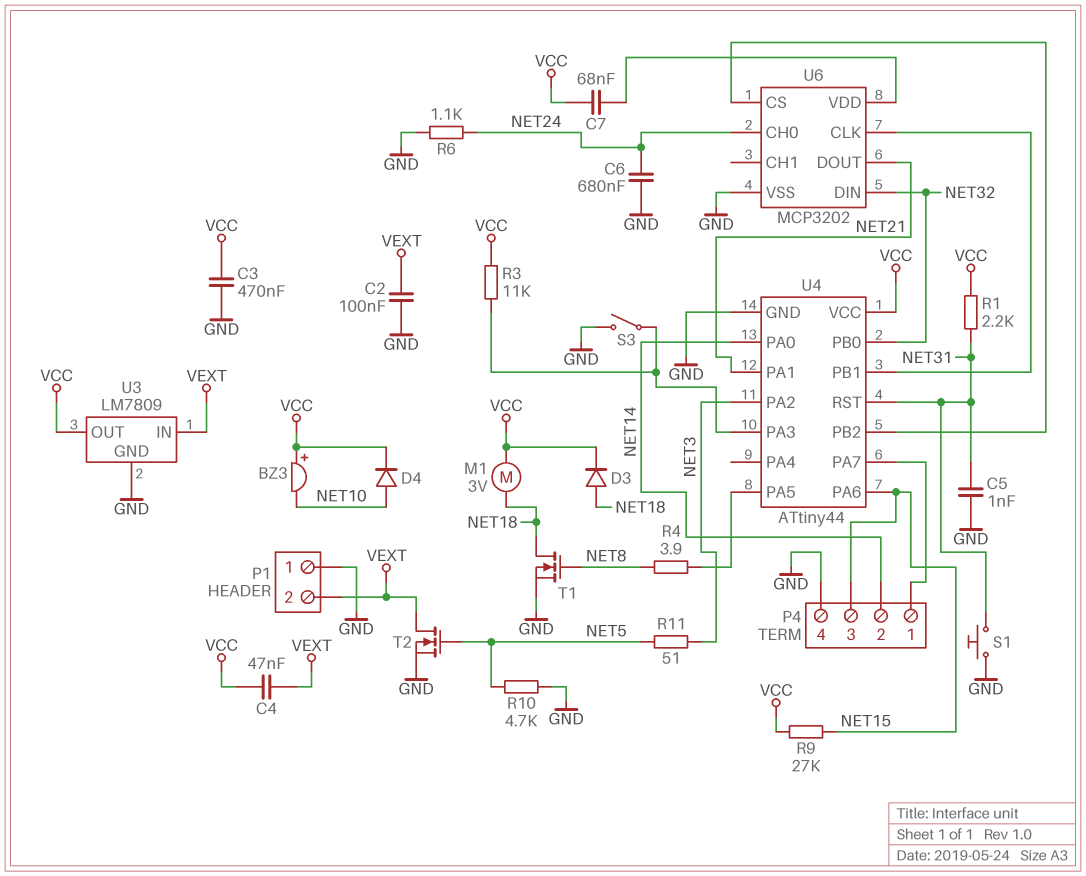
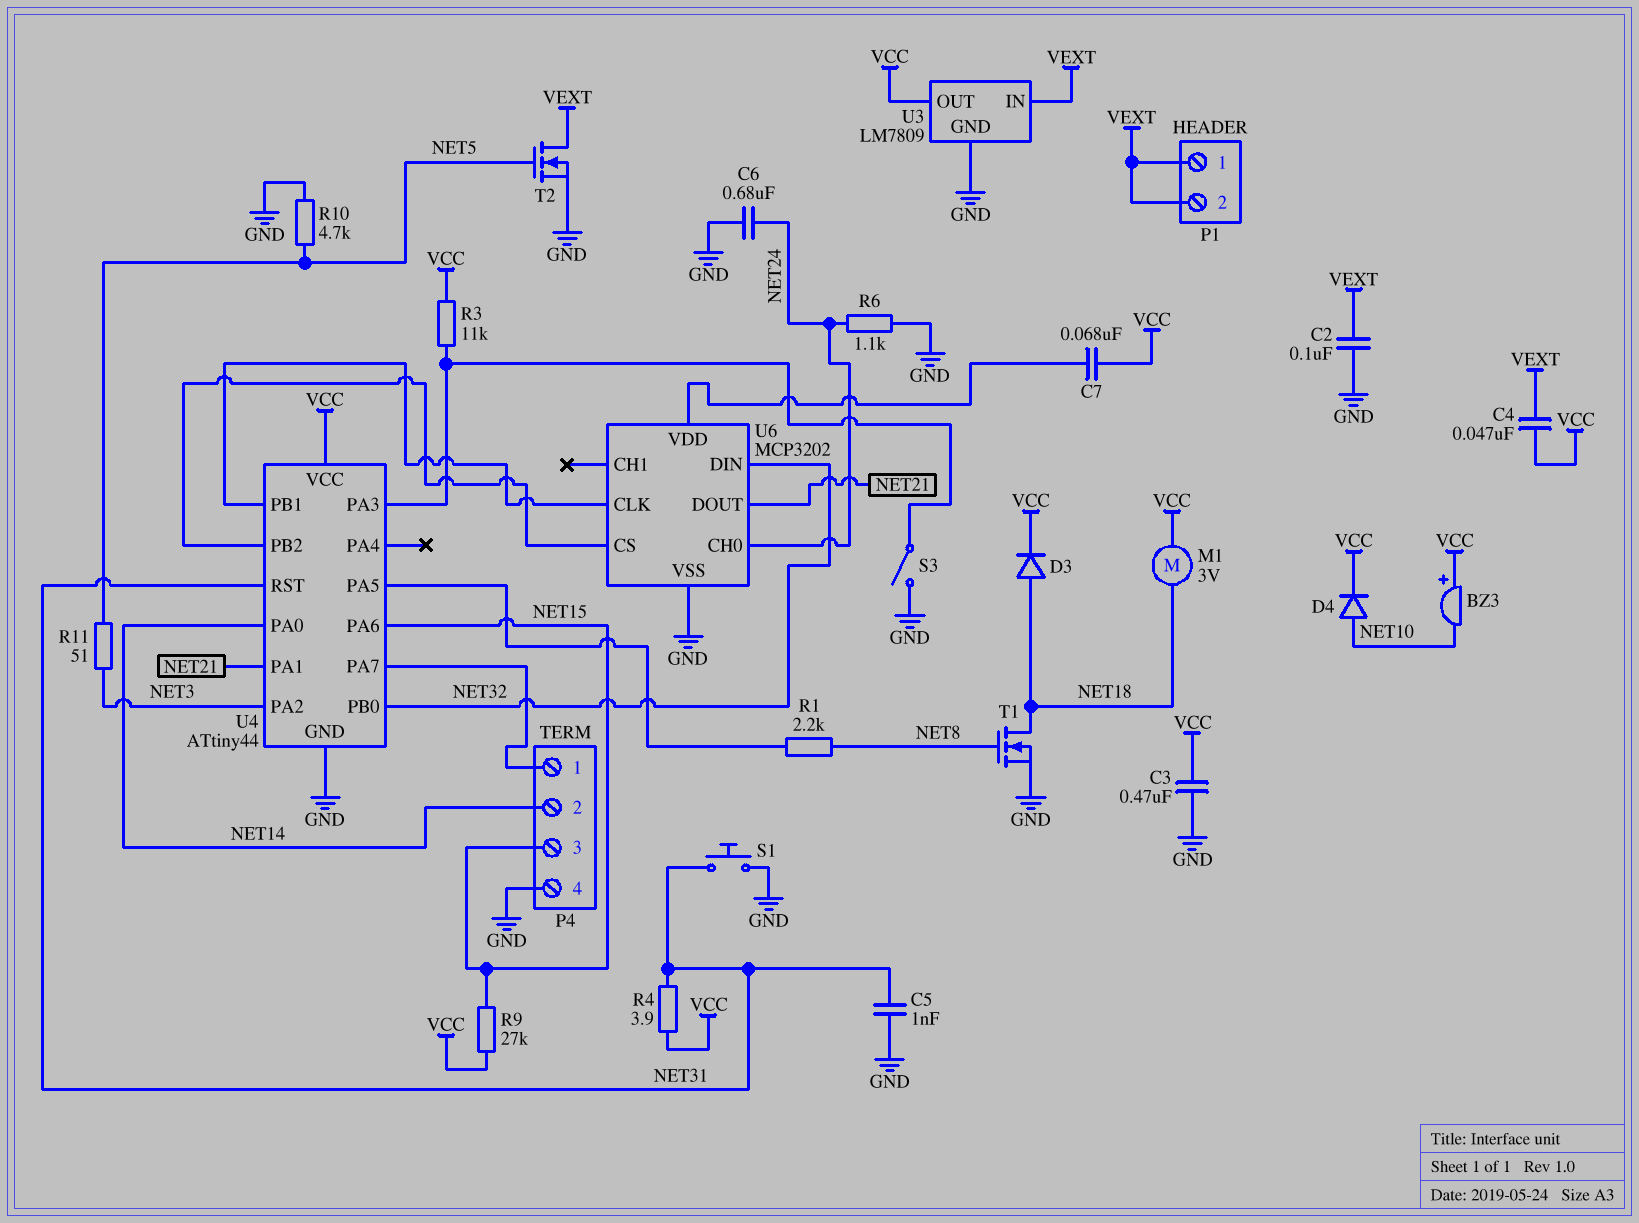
P1 pin 1: GND -> VEXT
R1: 2.2k (NET31, VCC) -> 2.2k (NET8, U4/PA5)
R4: 3.9 (NET8, U4/PA5) -> 3.9 (NET31, VCC)

